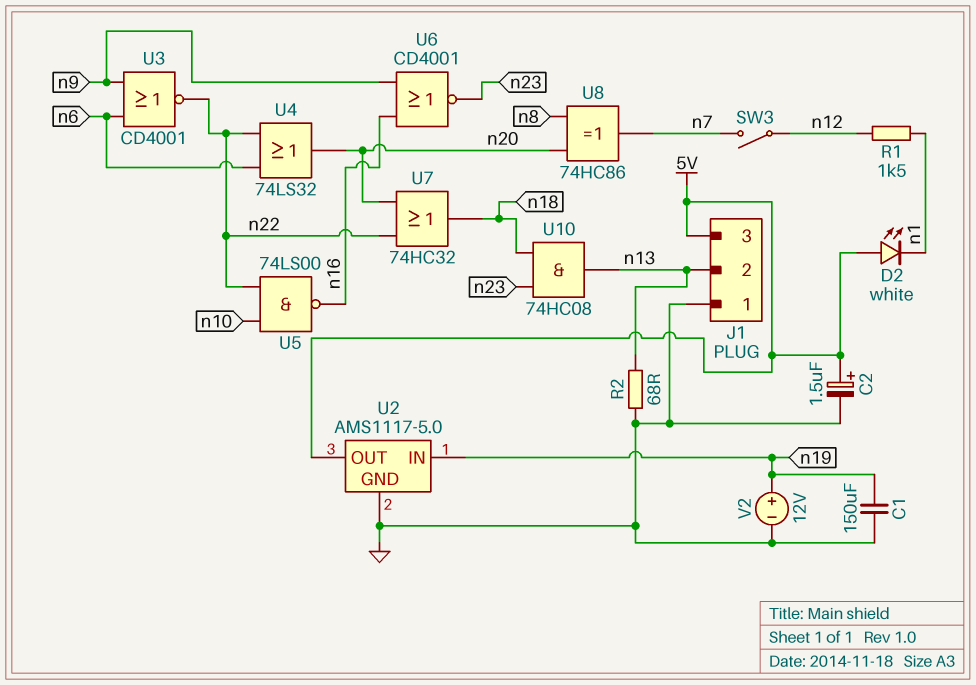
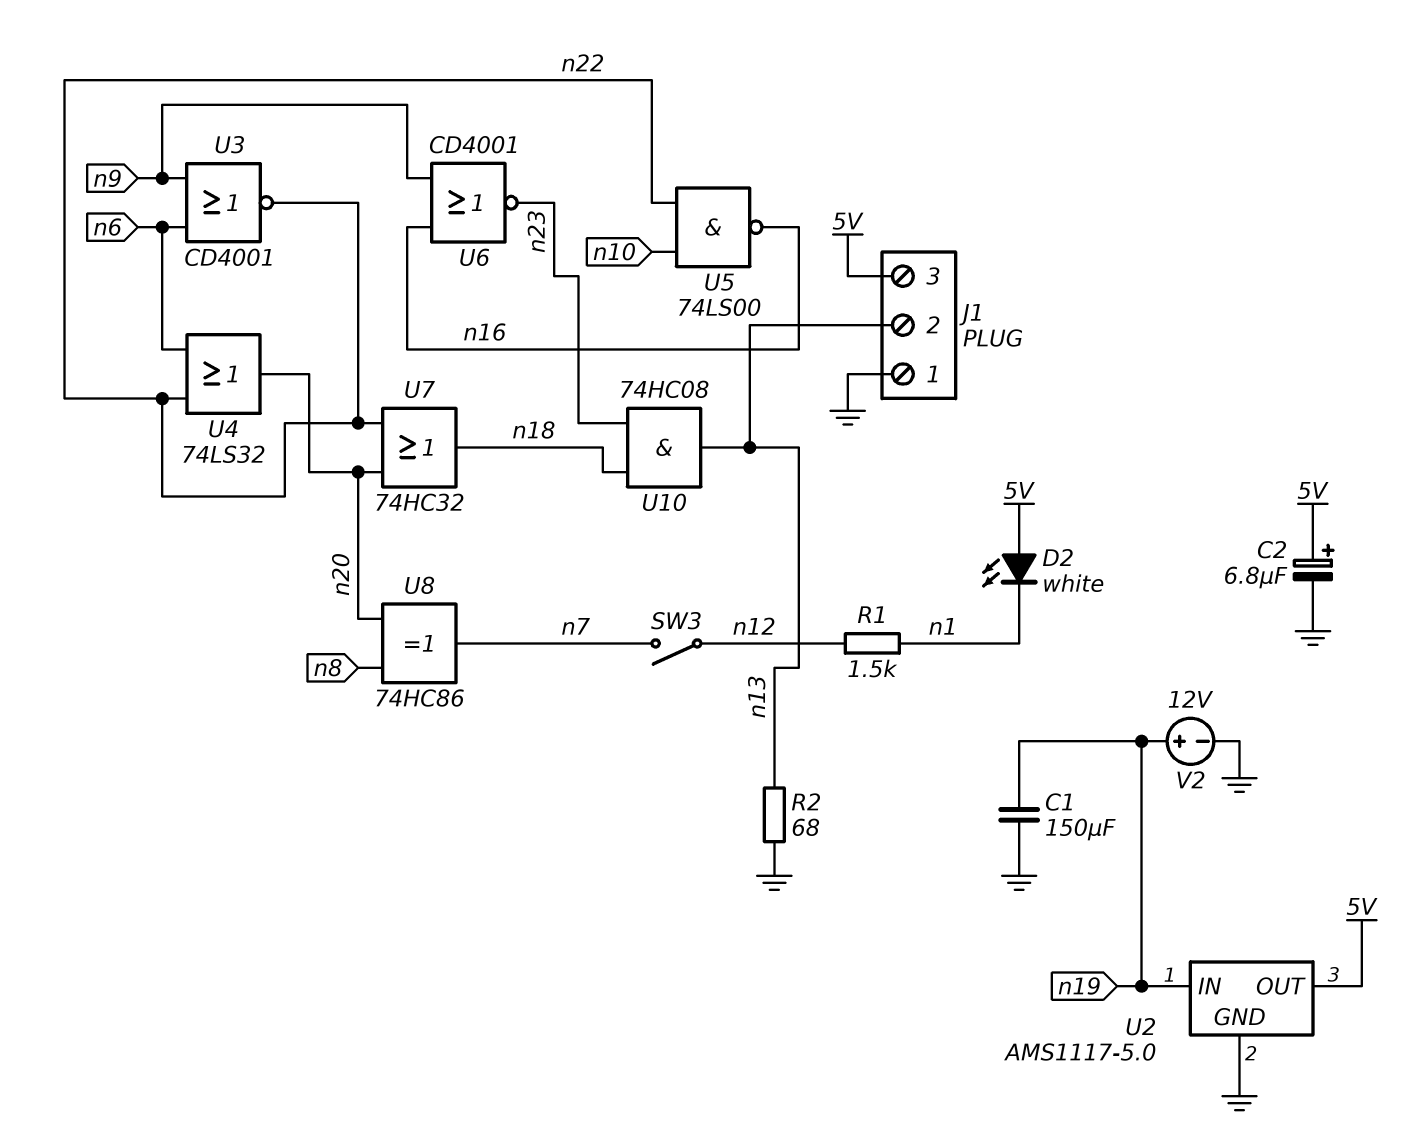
C2: 1.5uF (plus 5V, minus GND) -> 6.8uF (plus 5V, minus GND)

